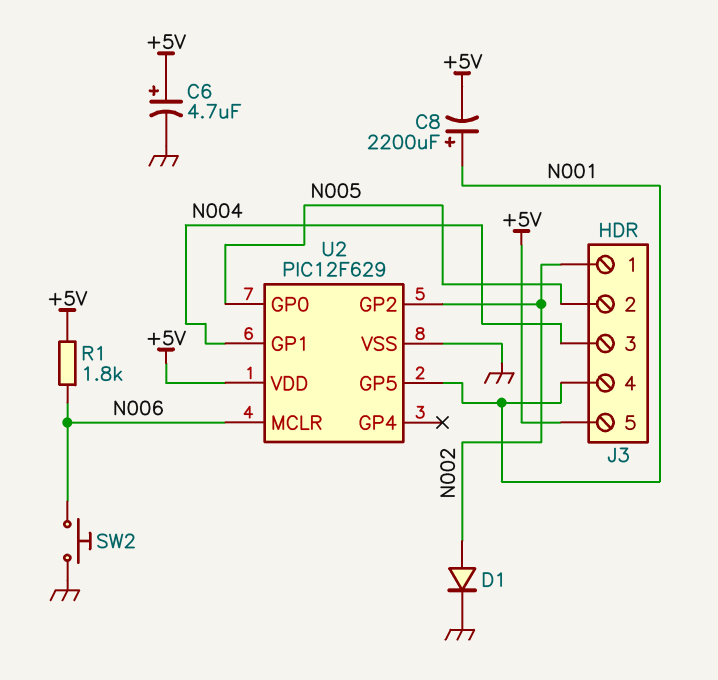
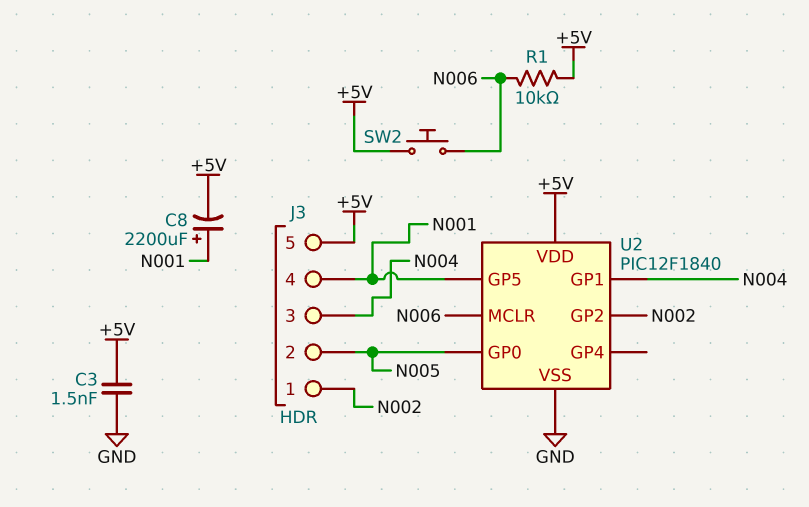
C3: none -> 1.5nF (+5V, GND)
C6: 4.7uF (plus +5V, minus GND) -> none
D1: diode (A N002, K GND) -> none
R1: 1.8k (+5V, N006) -> 10k (+5V, N006)
SW2: button (GND, N006) -> button (+5V, N006)
U2: PIC12F629 -> PIC12F1840

